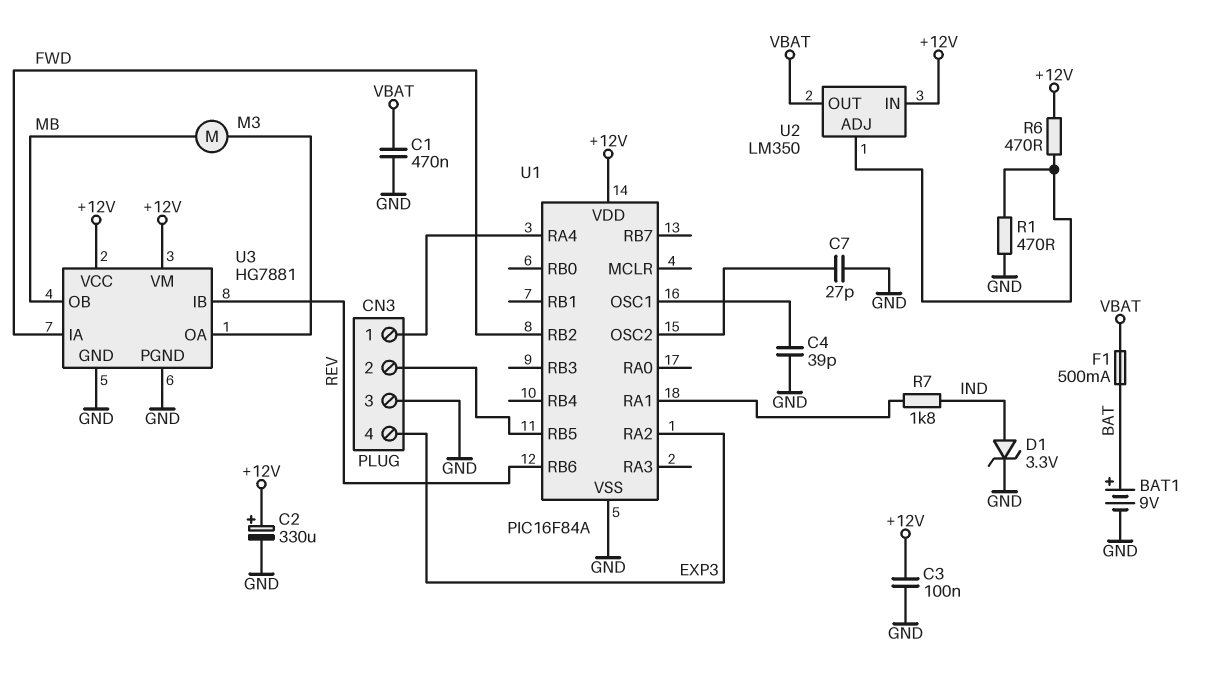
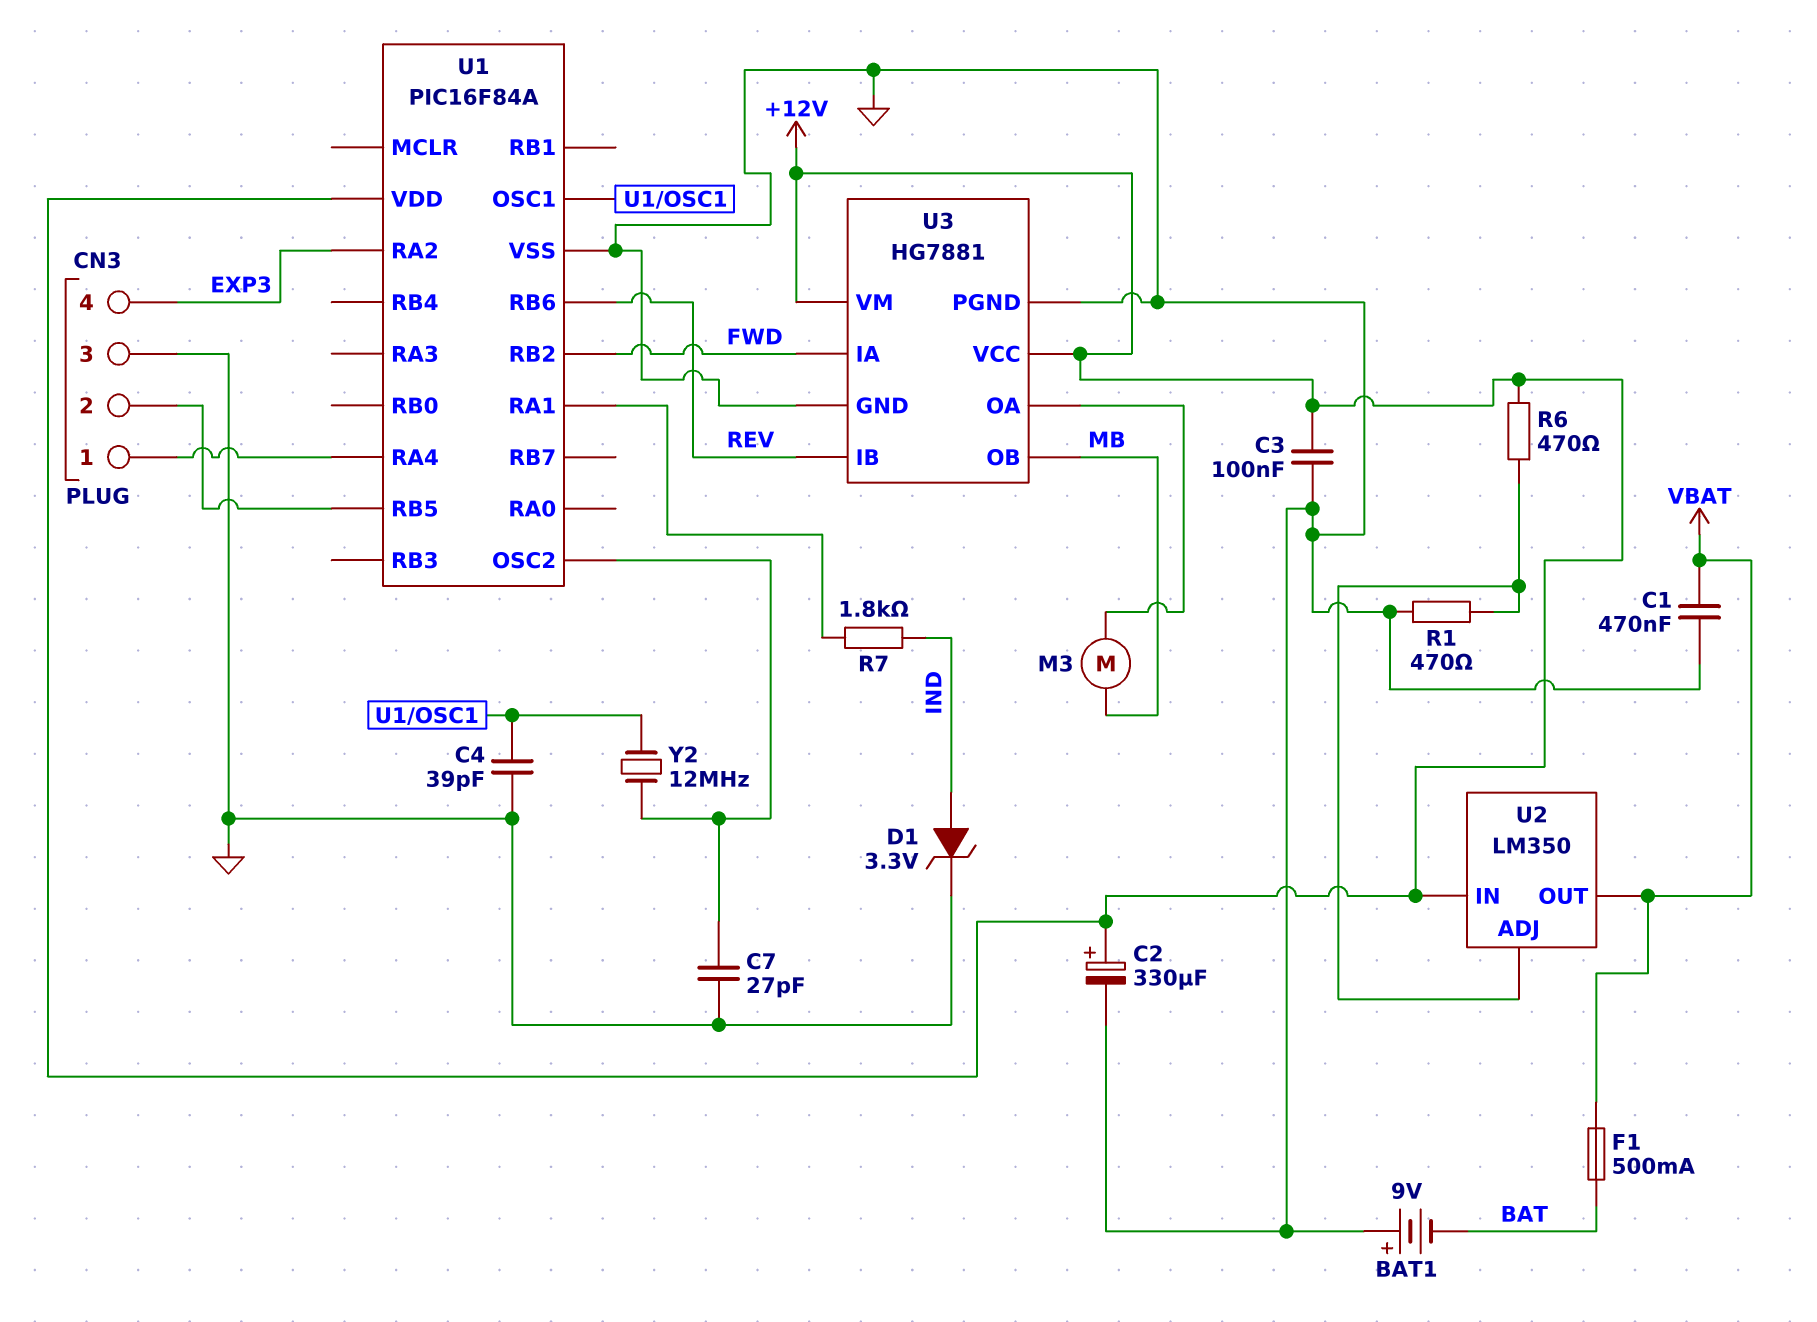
BAT1: 9V (plus BAT, minus GND) -> 9V (plus GND, minus BAT)
Y2: none -> 12MHz (U1/OSC1, U1/OSC2)

